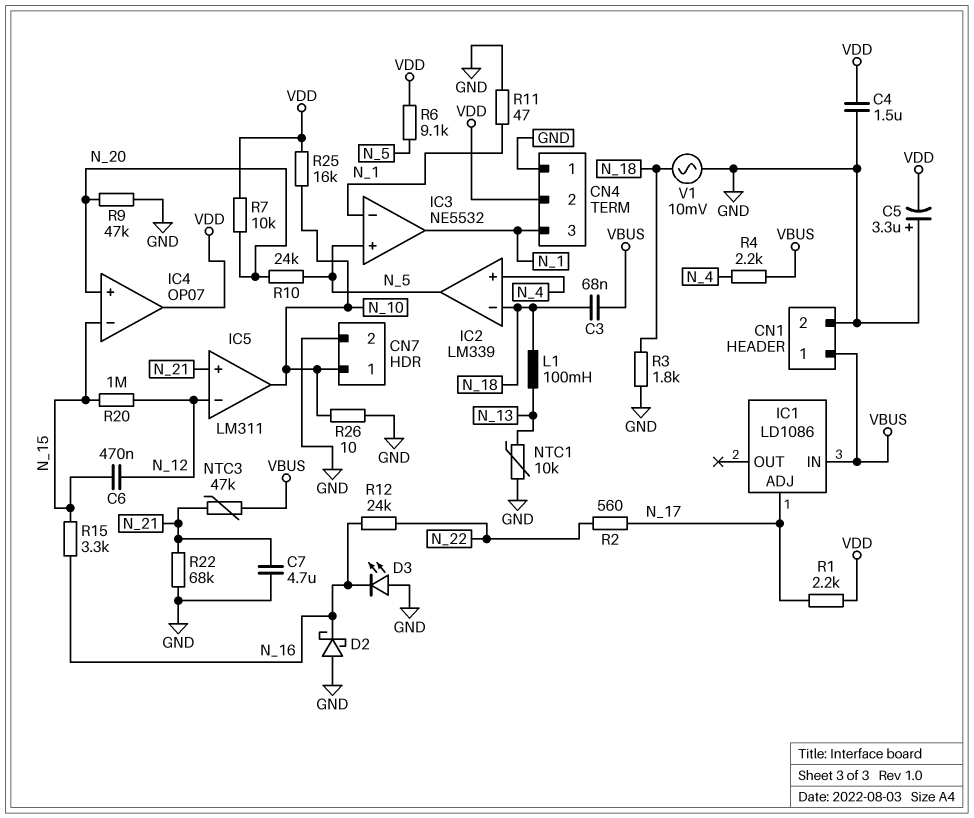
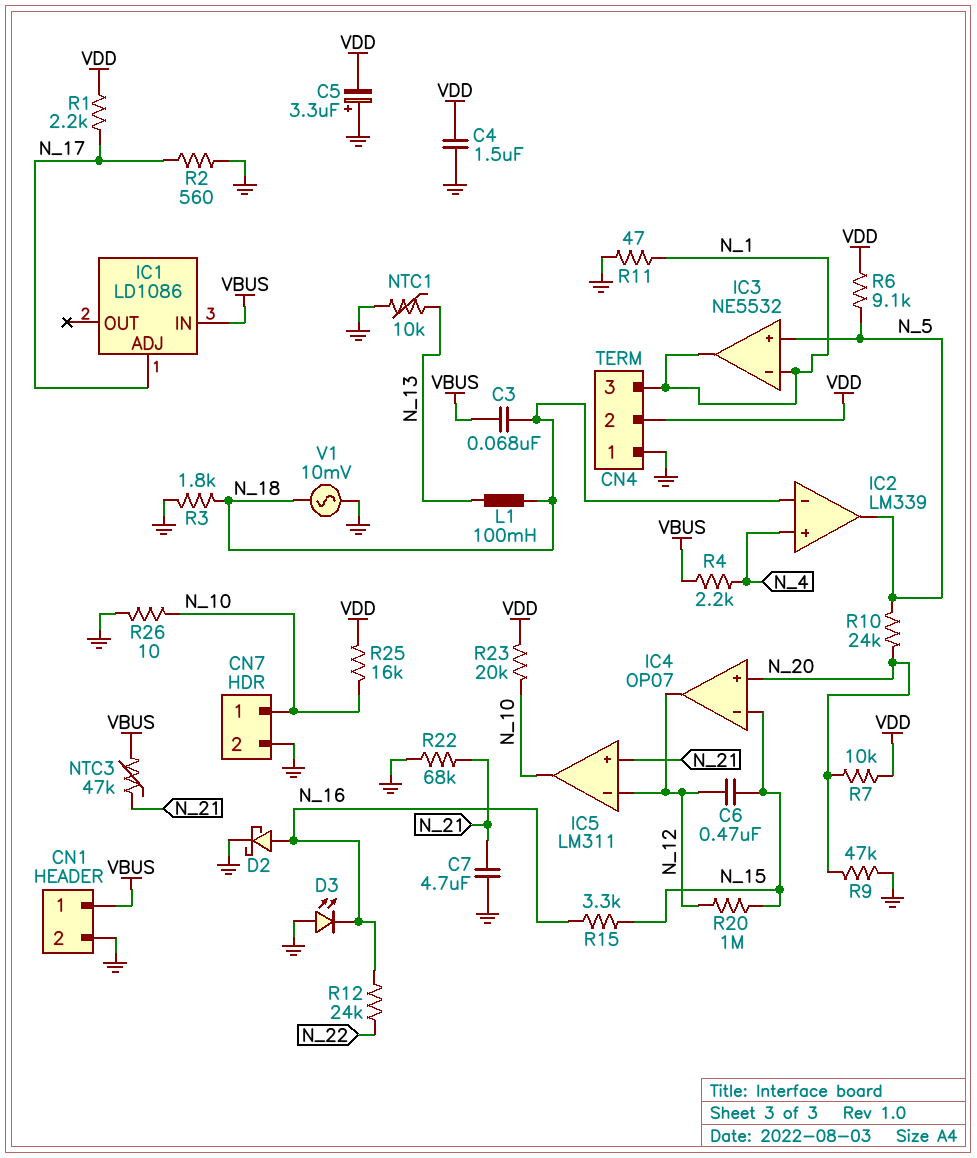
D2: schottky (A GND, K N_16) -> schottky (A N_16, K GND)
IC4 pin out: VDD -> N_12
R2: 560 (N_17, N_22) -> 560 (GND, N_17)
R23: none -> 20k (N_10, VDD)

